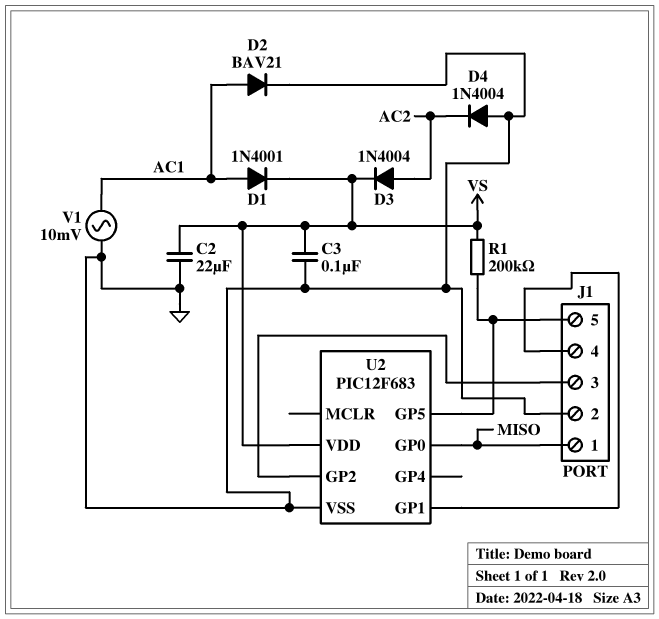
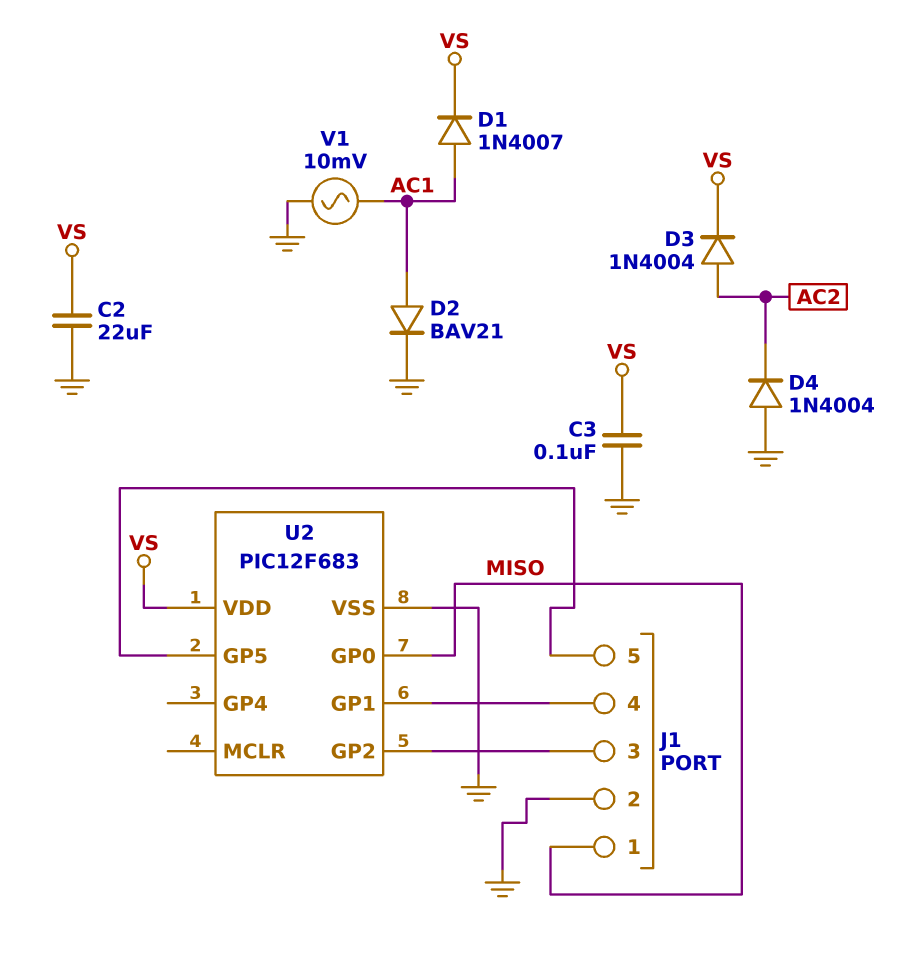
D1: diode 1N4001 (A AC1, K VS) -> diode 1N4007 (A AC1, K VS)
R1: 200k (J1/5, VS) -> none

